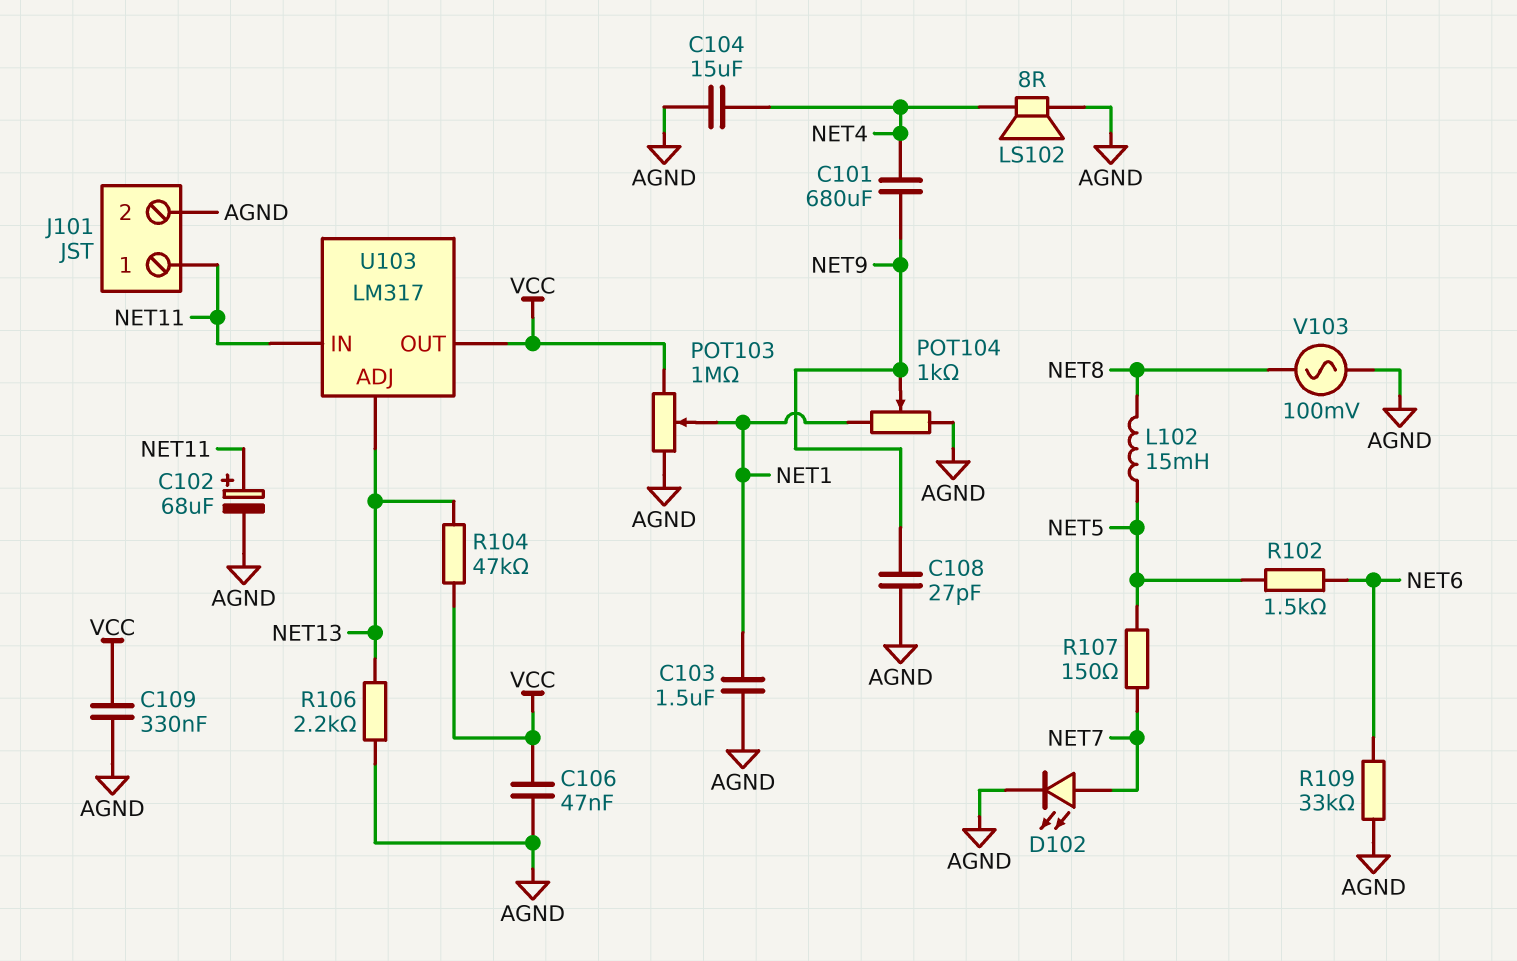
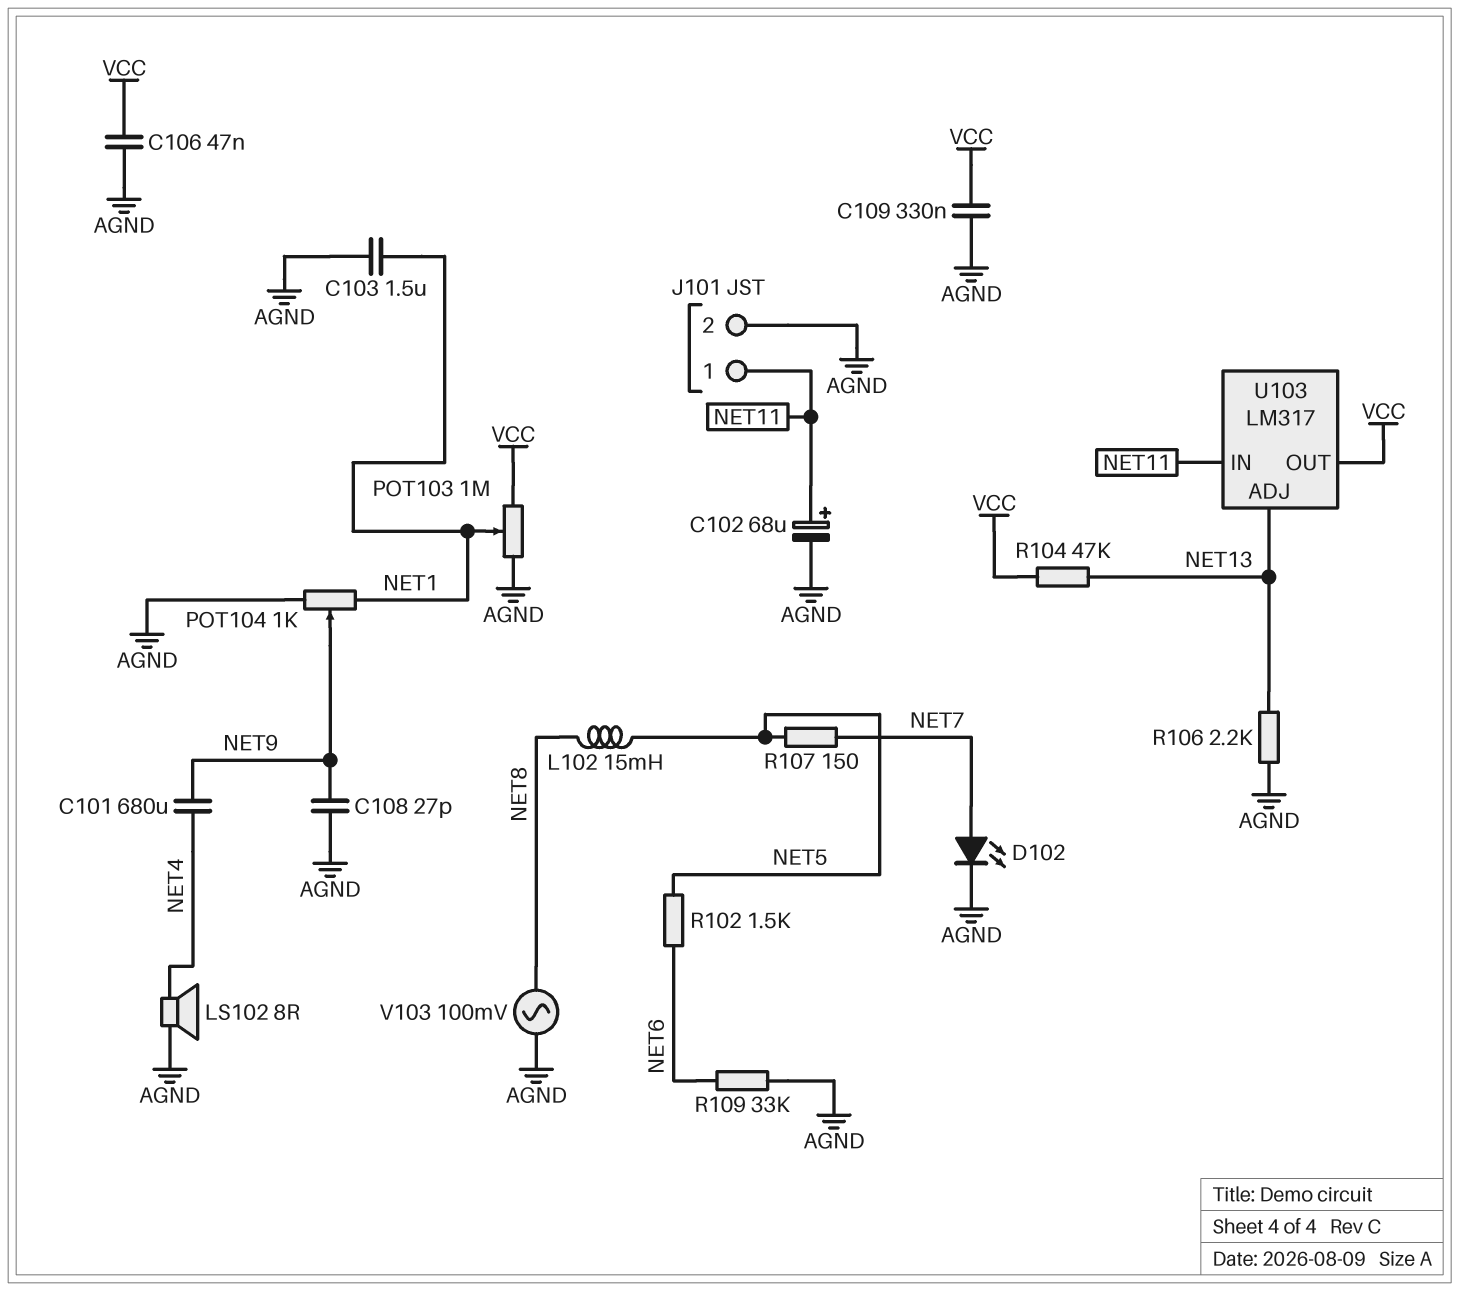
C104: 15uF (AGND, NET4) -> none

